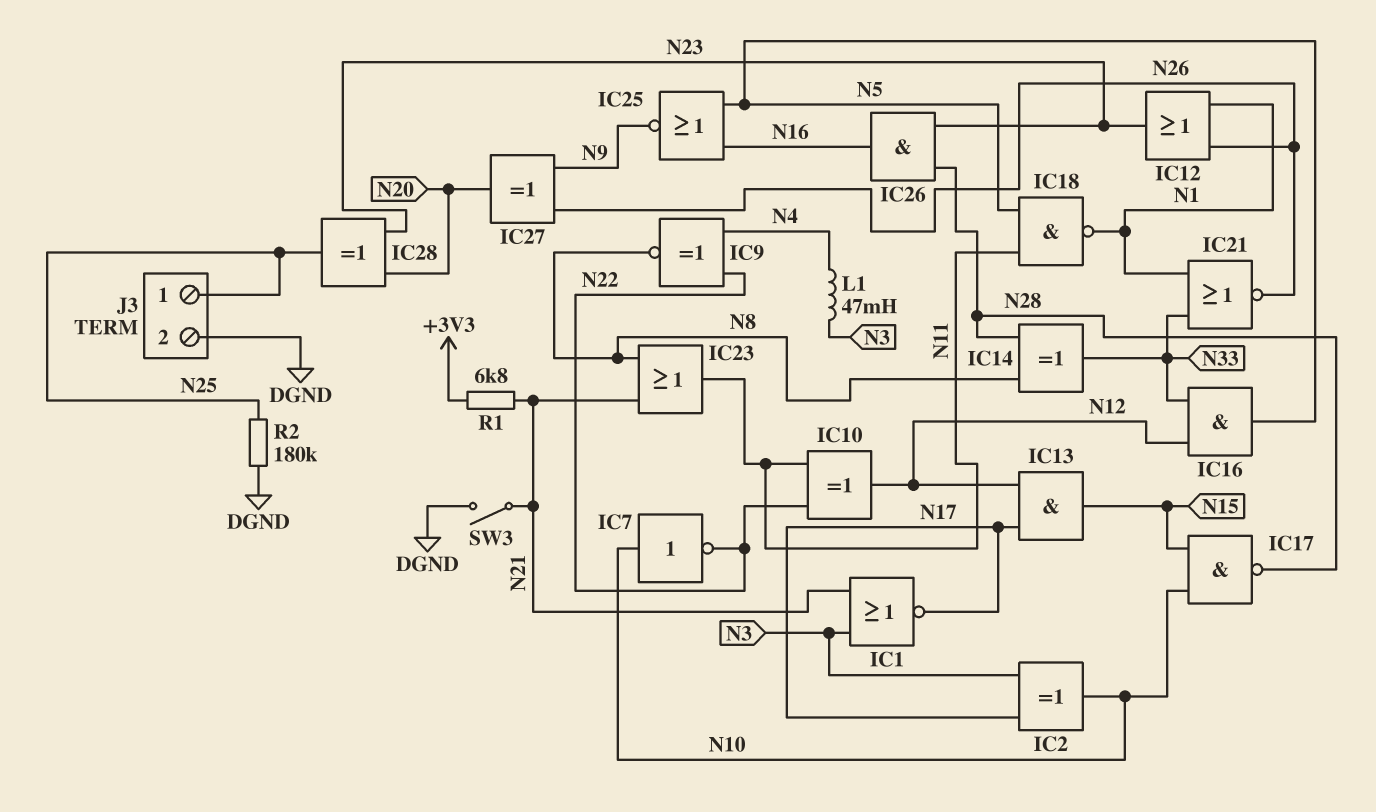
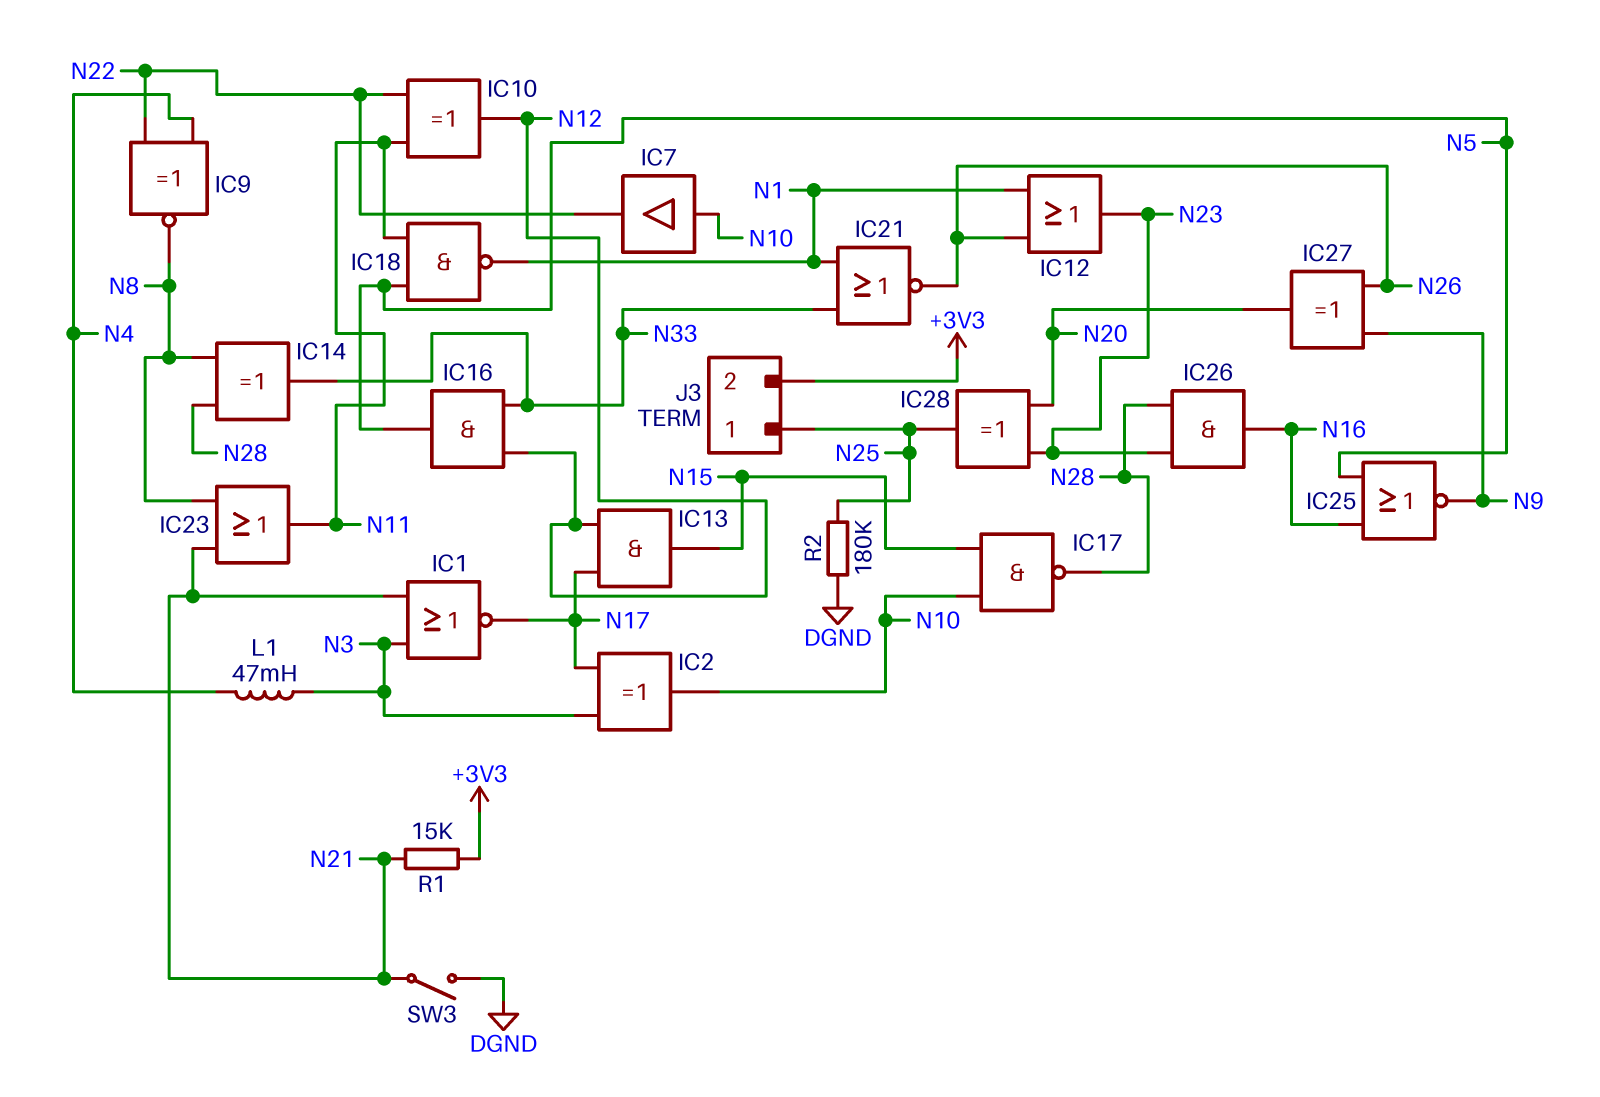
IC7: NOT (in N10, out N22) -> buffer (in N10, out N22)
J3 pin 2: DGND -> +3V3
R1: 6.8k (+3V3, N21) -> 15k (+3V3, N21)

